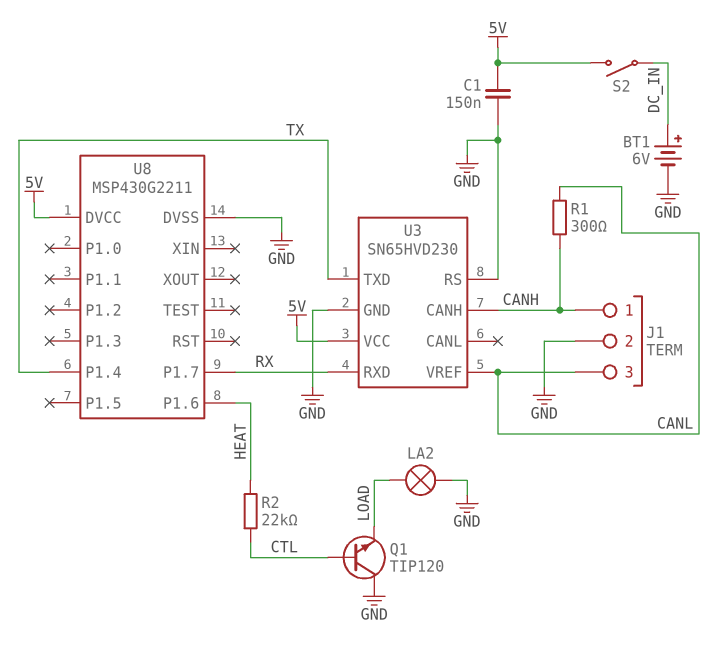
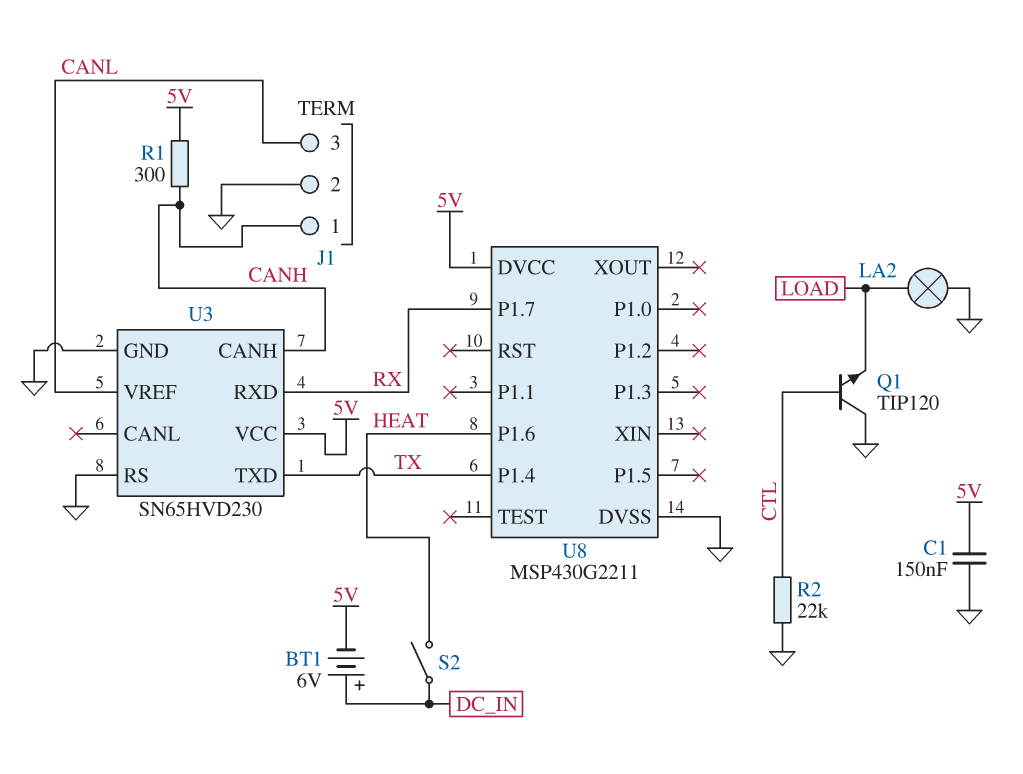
BT1: 6V (plus DC_IN, minus GND) -> 6V (plus DC_IN, minus 5V)
R1: 300 (CANH, CANL) -> 300 (5V, CANH)
R2: 22k (CTL, HEAT) -> 22k (CTL, GND)
S2: switch (5V, DC_IN) -> switch (DC_IN, HEAT)

